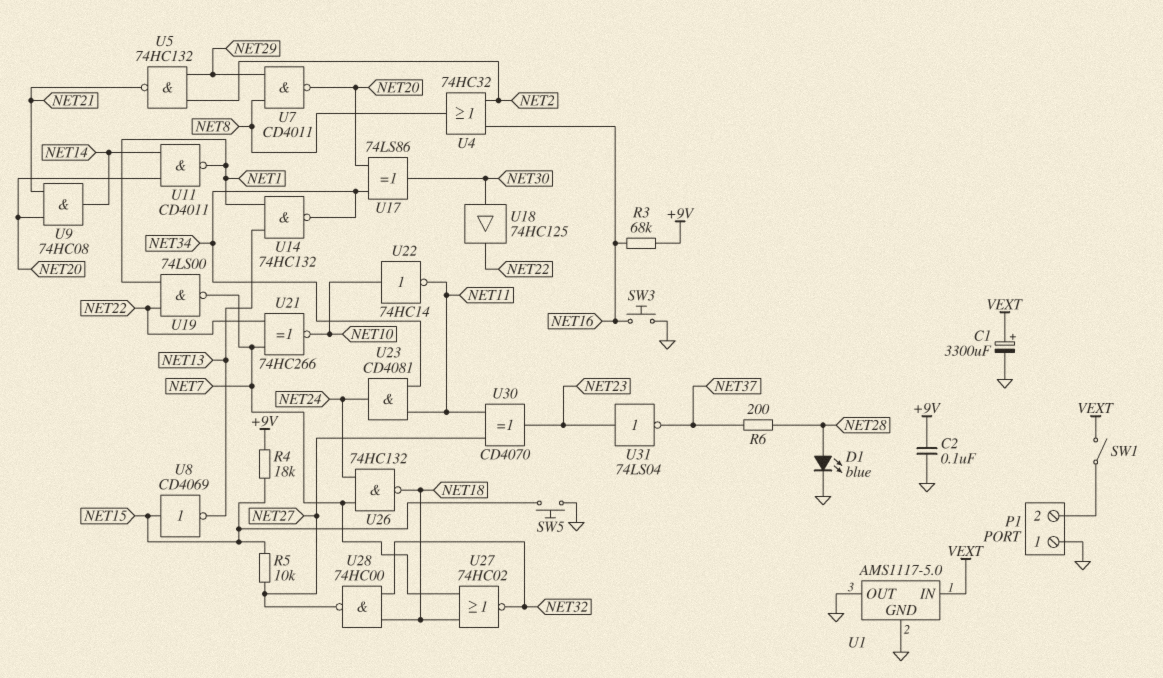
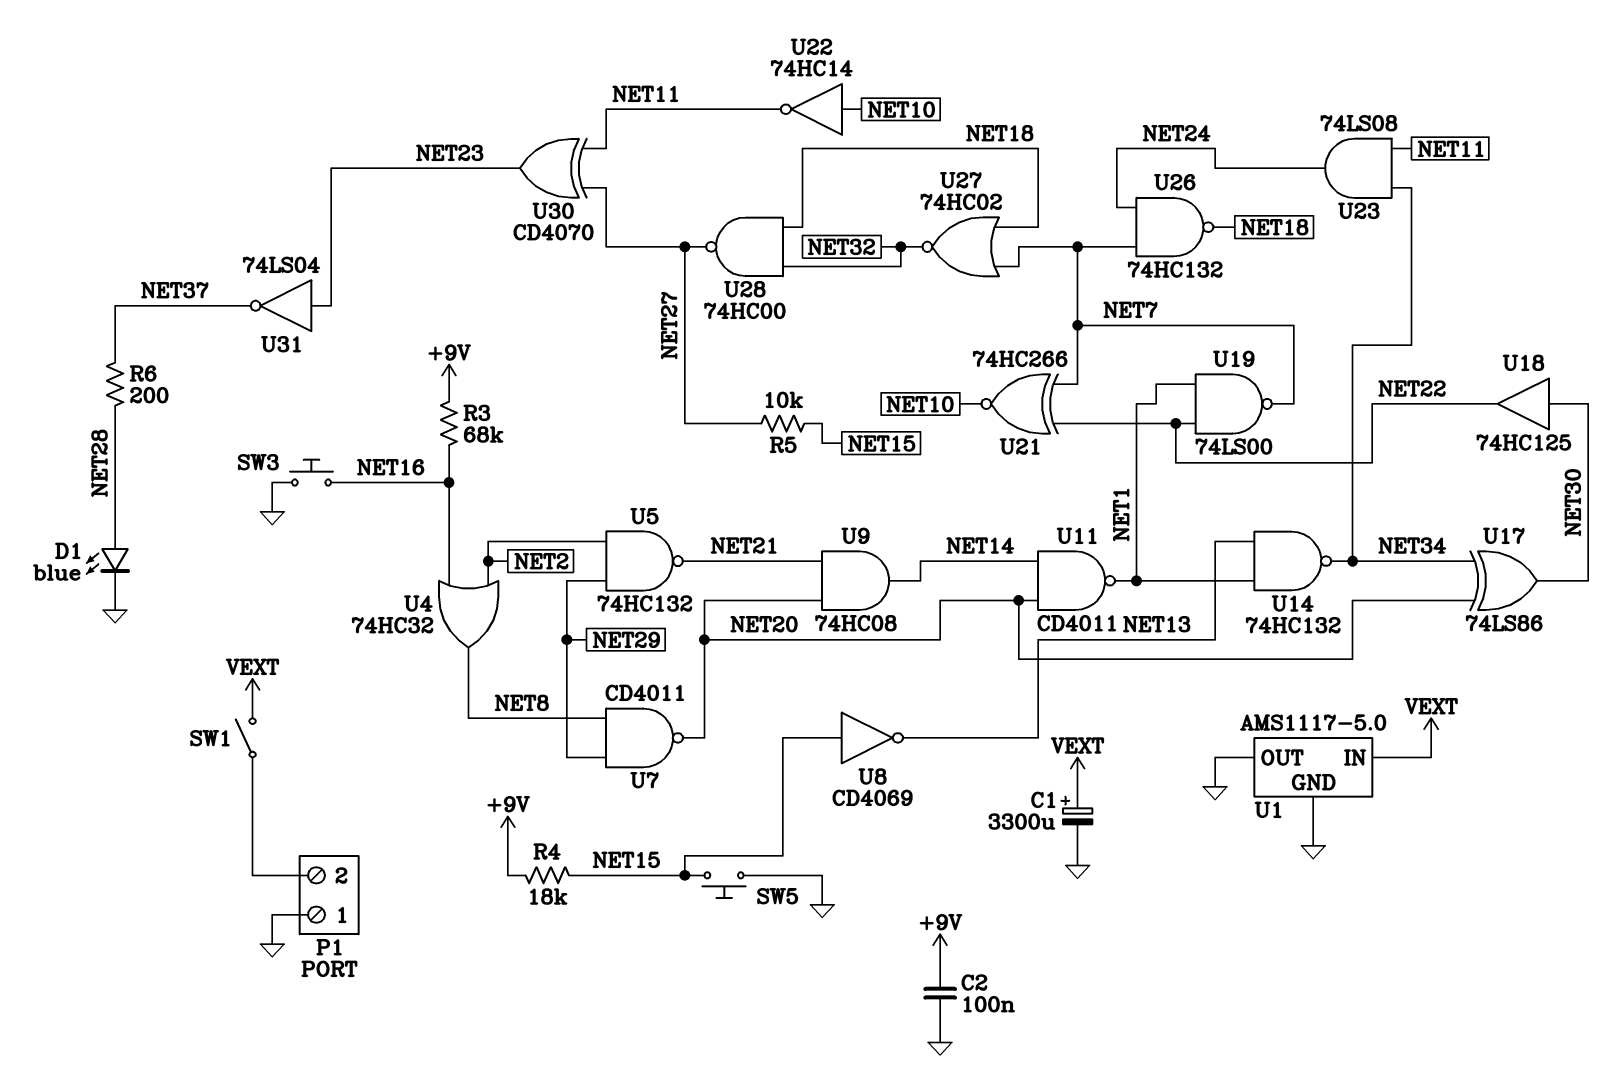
U23: AND CD4081 (in NET11, in NET34, out NET24) -> AND 74LS08 (in NET11, in NET34, out NET24)

